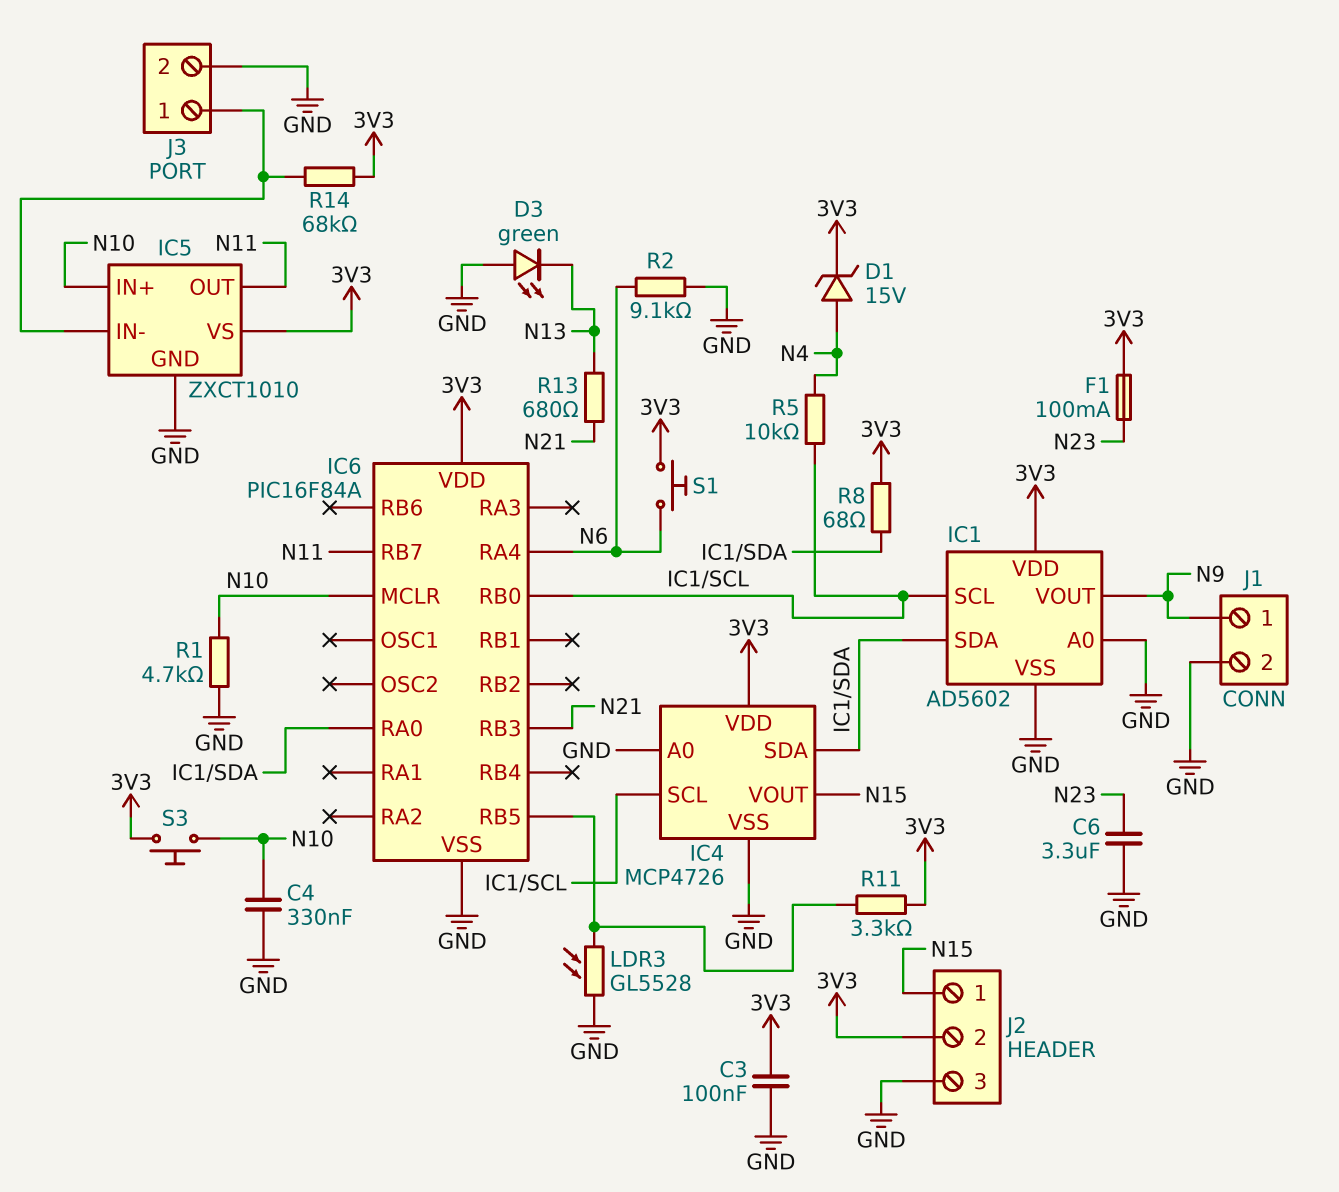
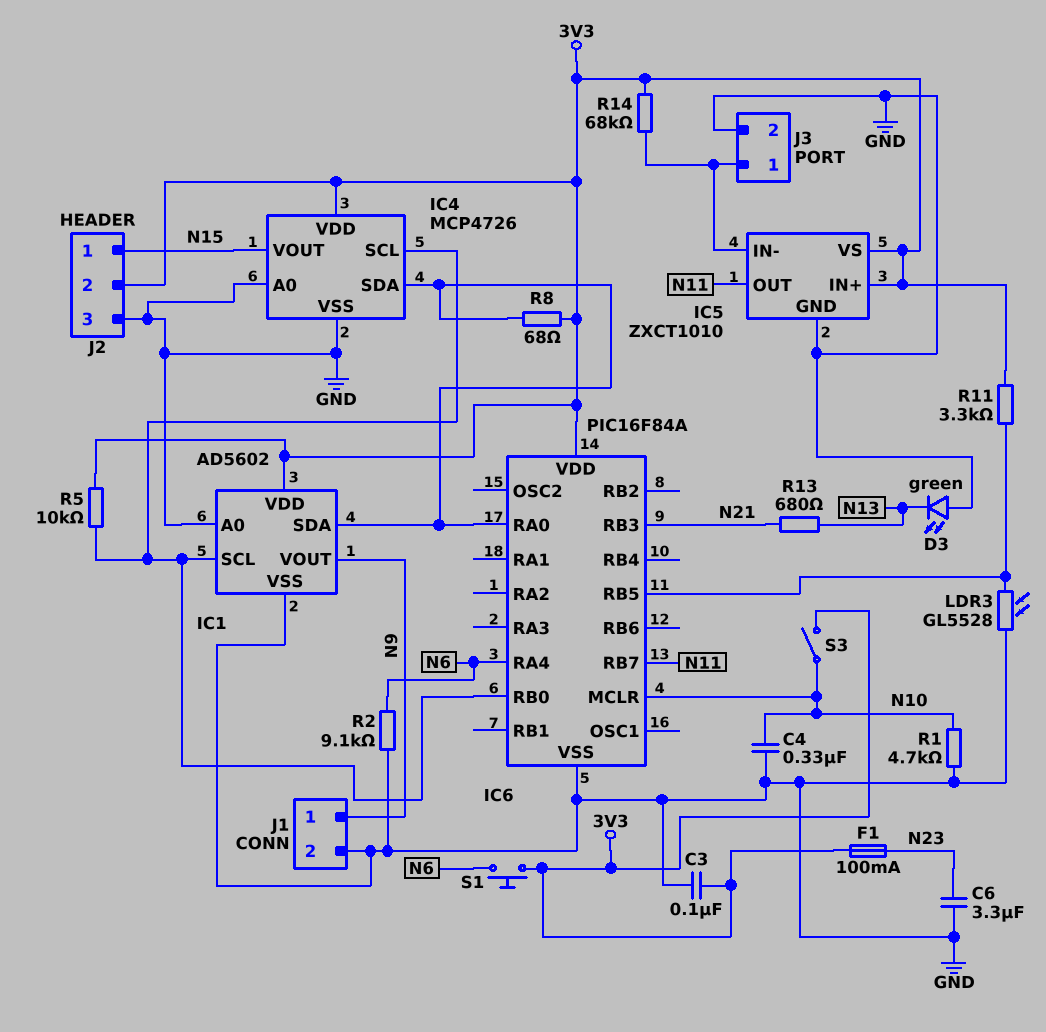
D1: zener 15V (A N4, K 3V3) -> none
IC5 pin IN+: N10 -> 3V3
R5: 10k (IC1/SCL, N4) -> 10k (3V3, IC1/SCL)
S3: button (3V3, N10) -> switch (3V3, N10)

